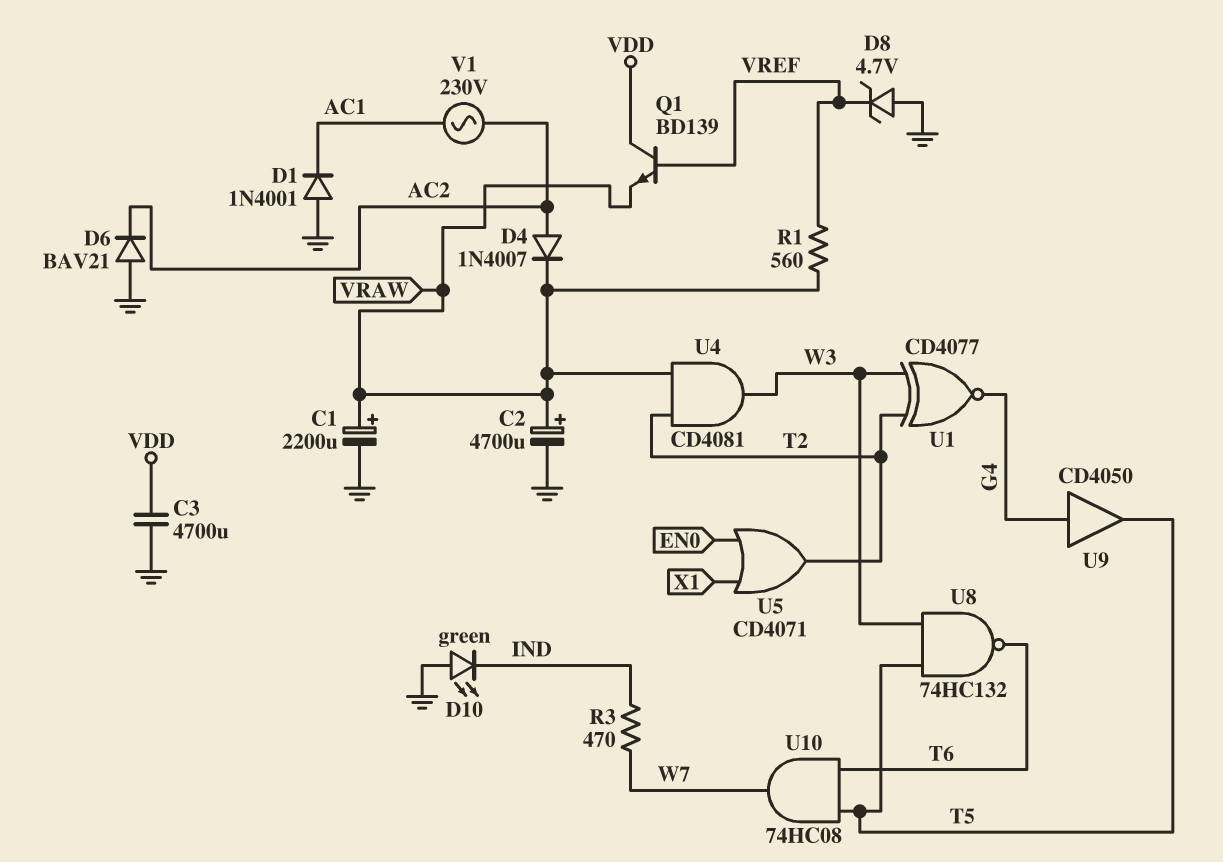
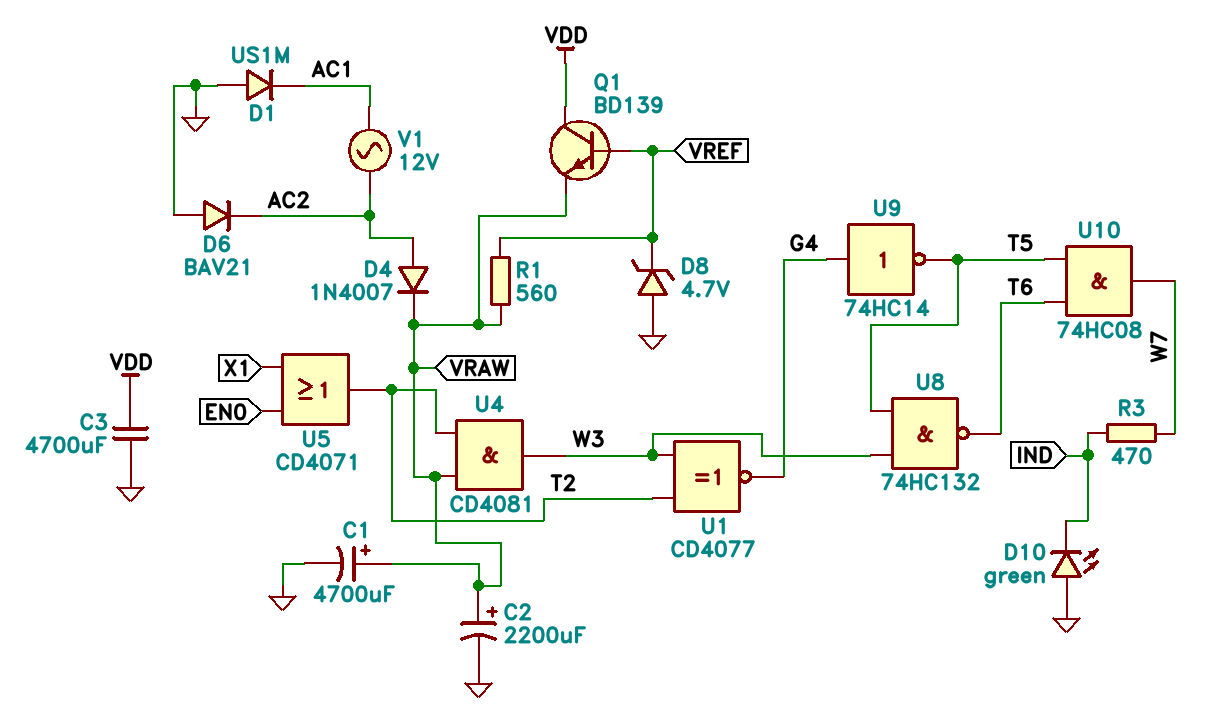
C1: 2200uF (plus VRAW, minus GND) -> 4700uF (plus VRAW, minus GND)
C2: 4700uF (plus VRAW, minus GND) -> 2200uF (plus VRAW, minus GND)
D1: diode 1N4001 (A GND, K AC1) -> diode US1M (A GND, K AC1)
U9: buffer CD4050 (in G4, out T5) -> NOT 74HC14 (in G4, out T5)
V1: AC 230V (AC1, AC2) -> AC 12V (AC1, AC2)

